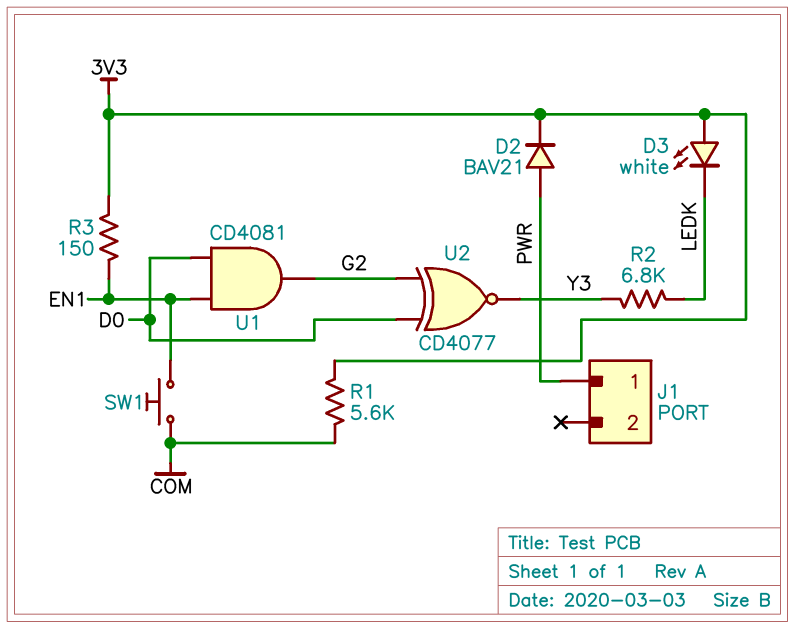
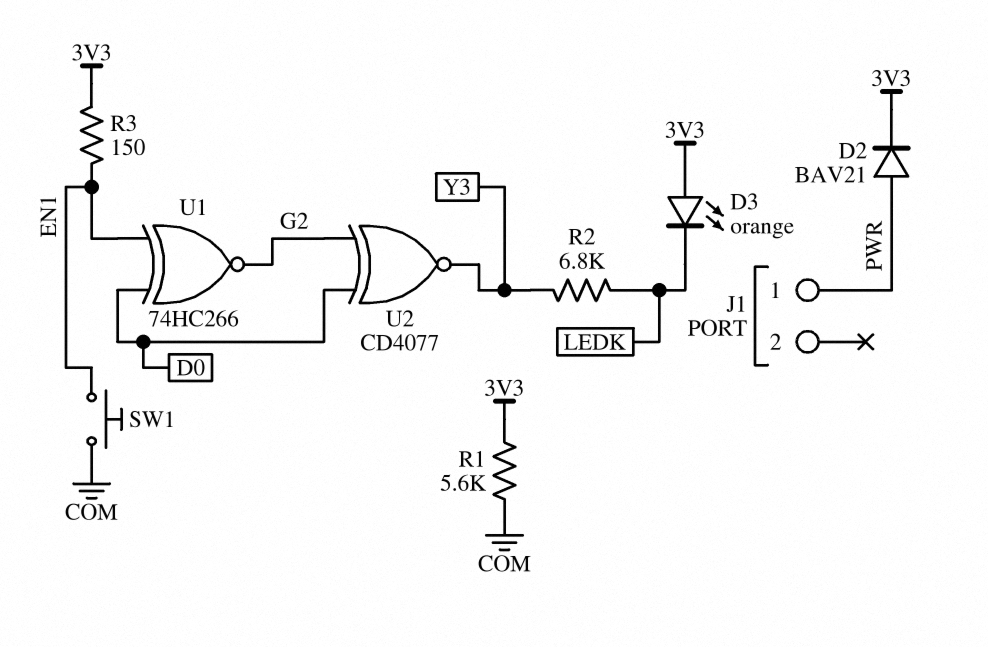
D3: LED white (A 3V3, K LEDK) -> LED orange (A 3V3, K LEDK)
U1: AND CD4081 (in D0, in EN1, out G2) -> XNOR 74HC266 (in D0, in EN1, out G2)

